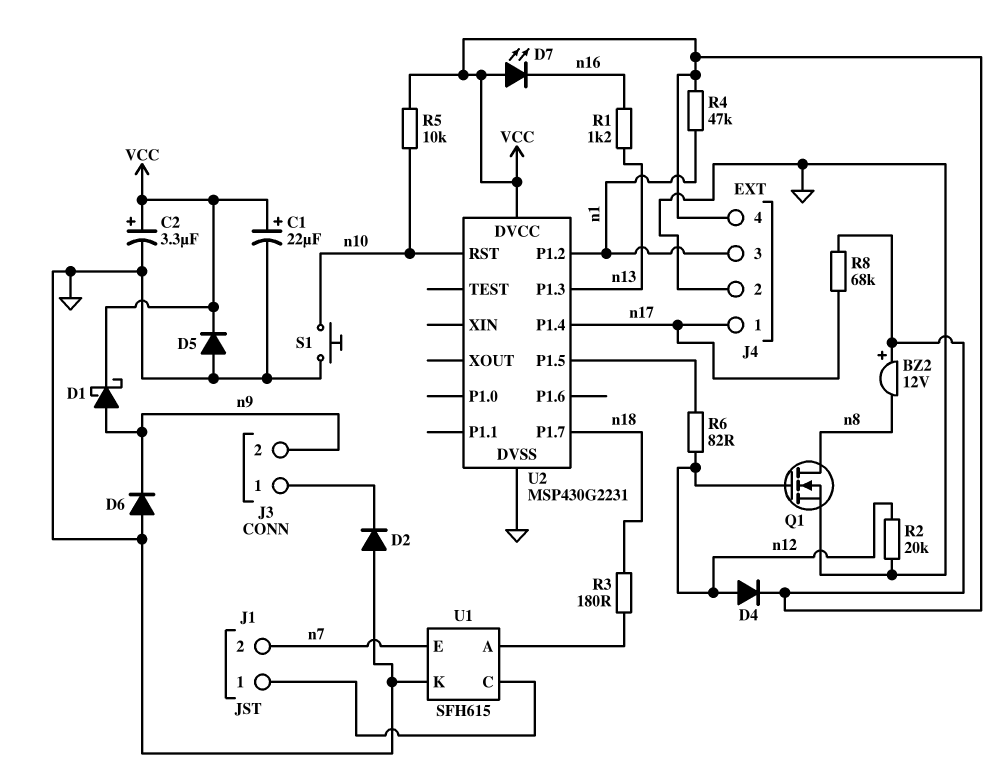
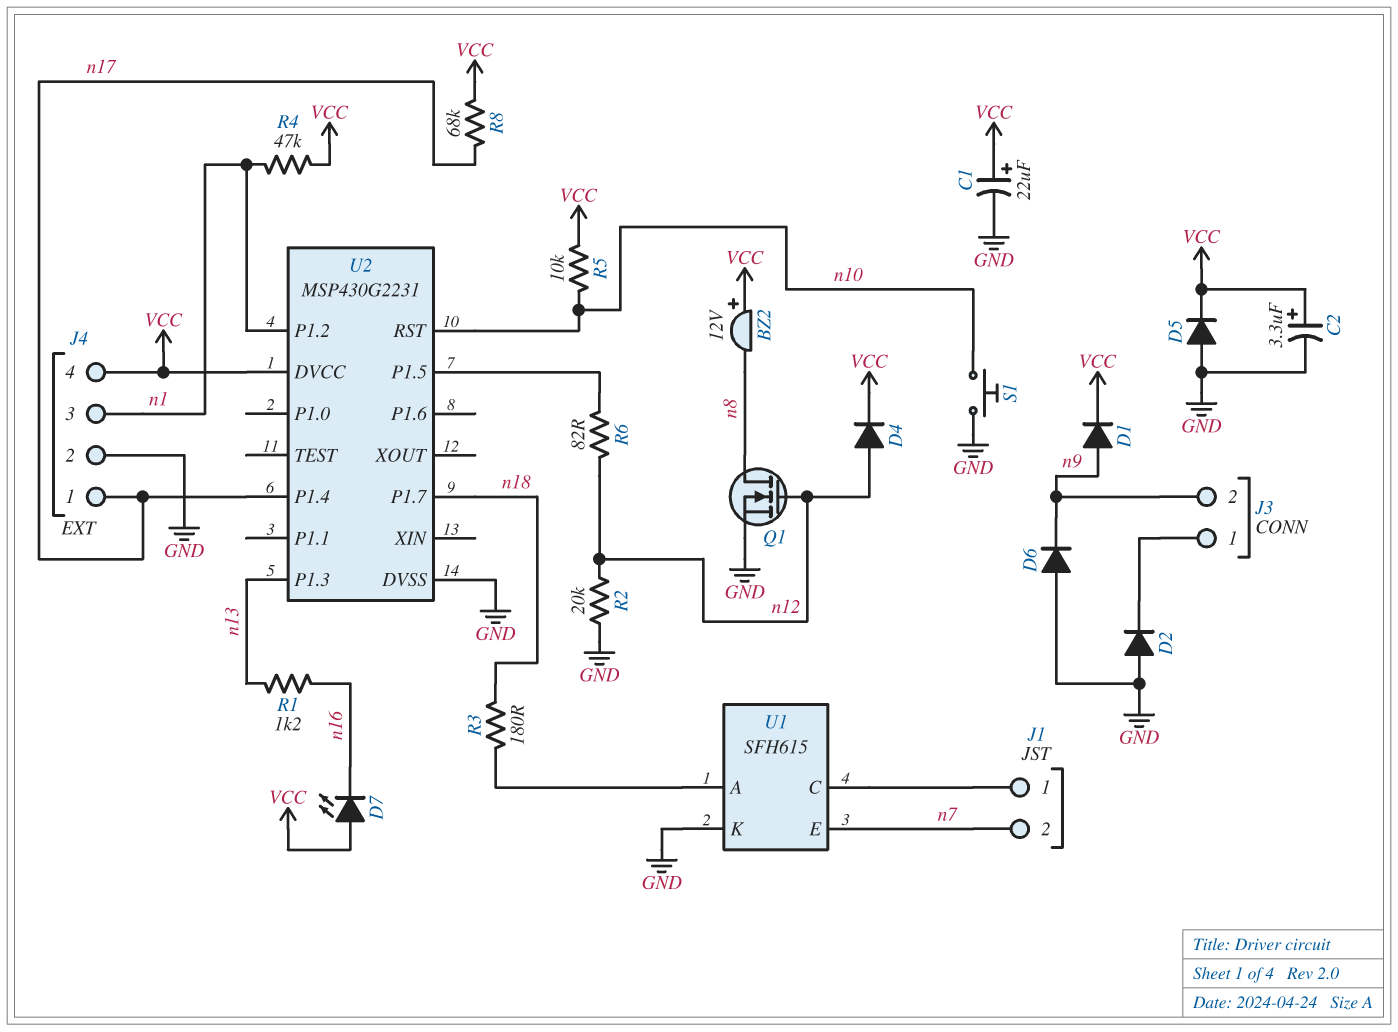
D1: schottky (A n9, K VCC) -> diode (A n9, K VCC)

